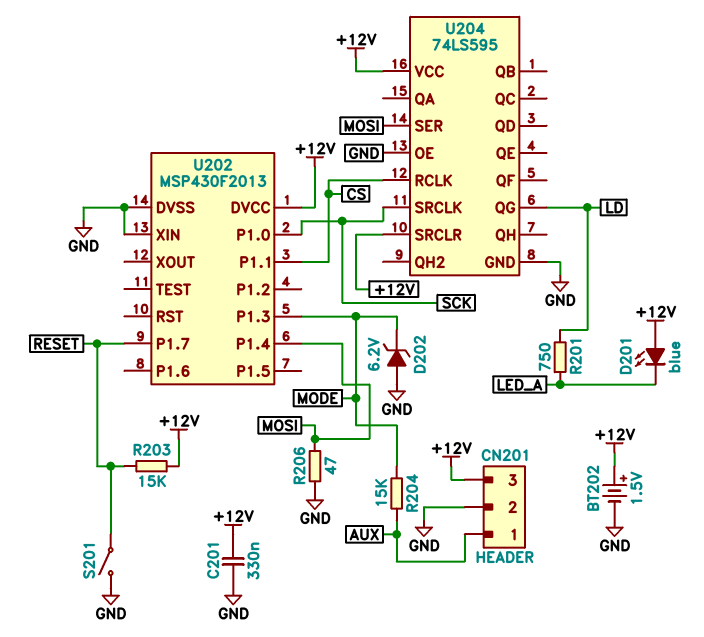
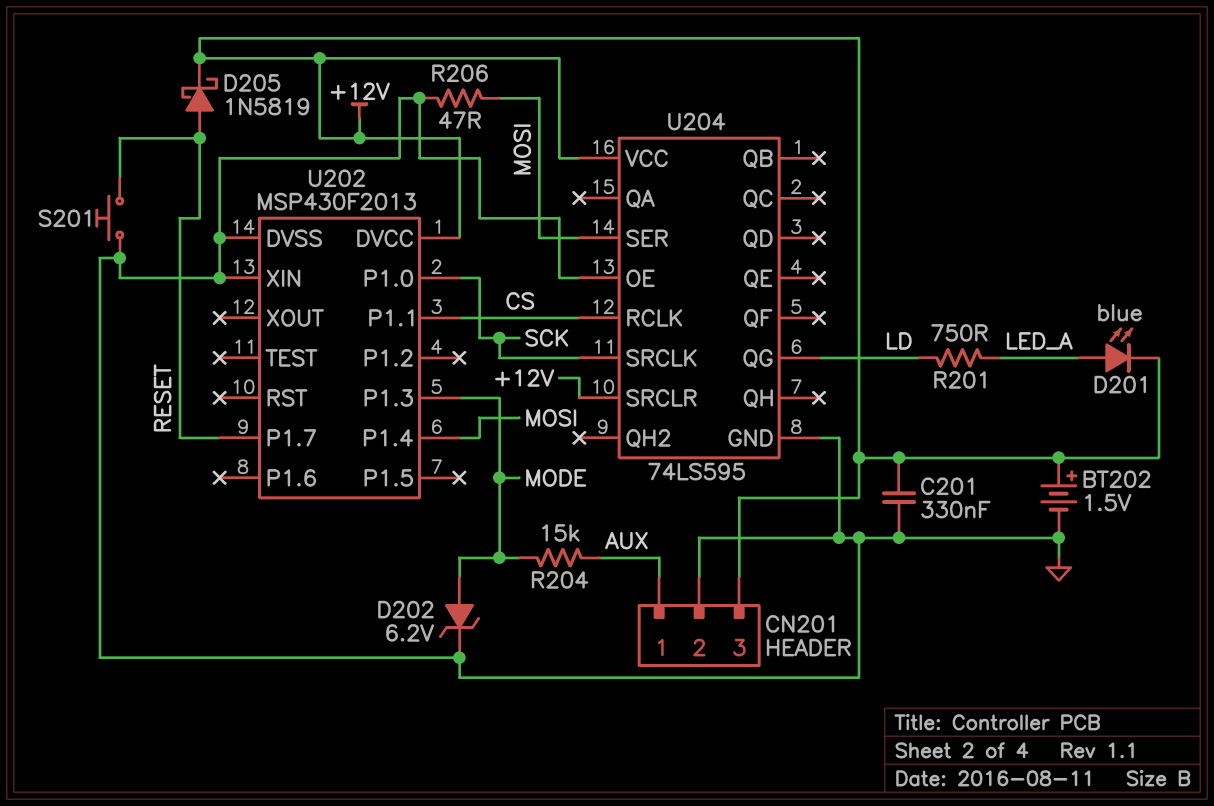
D201: LED blue (A +12V, K LED_A) -> LED blue (A LED_A, K +12V)
D202: zener 6.2V (A GND, K MODE) -> zener 6.2V (A MODE, K GND)
D205: none -> schottky 1N5819 (A RESET, K +12V)
R203: 15k (+12V, RESET) -> none
S201: switch (GND, RESET) -> button (GND, RESET)

